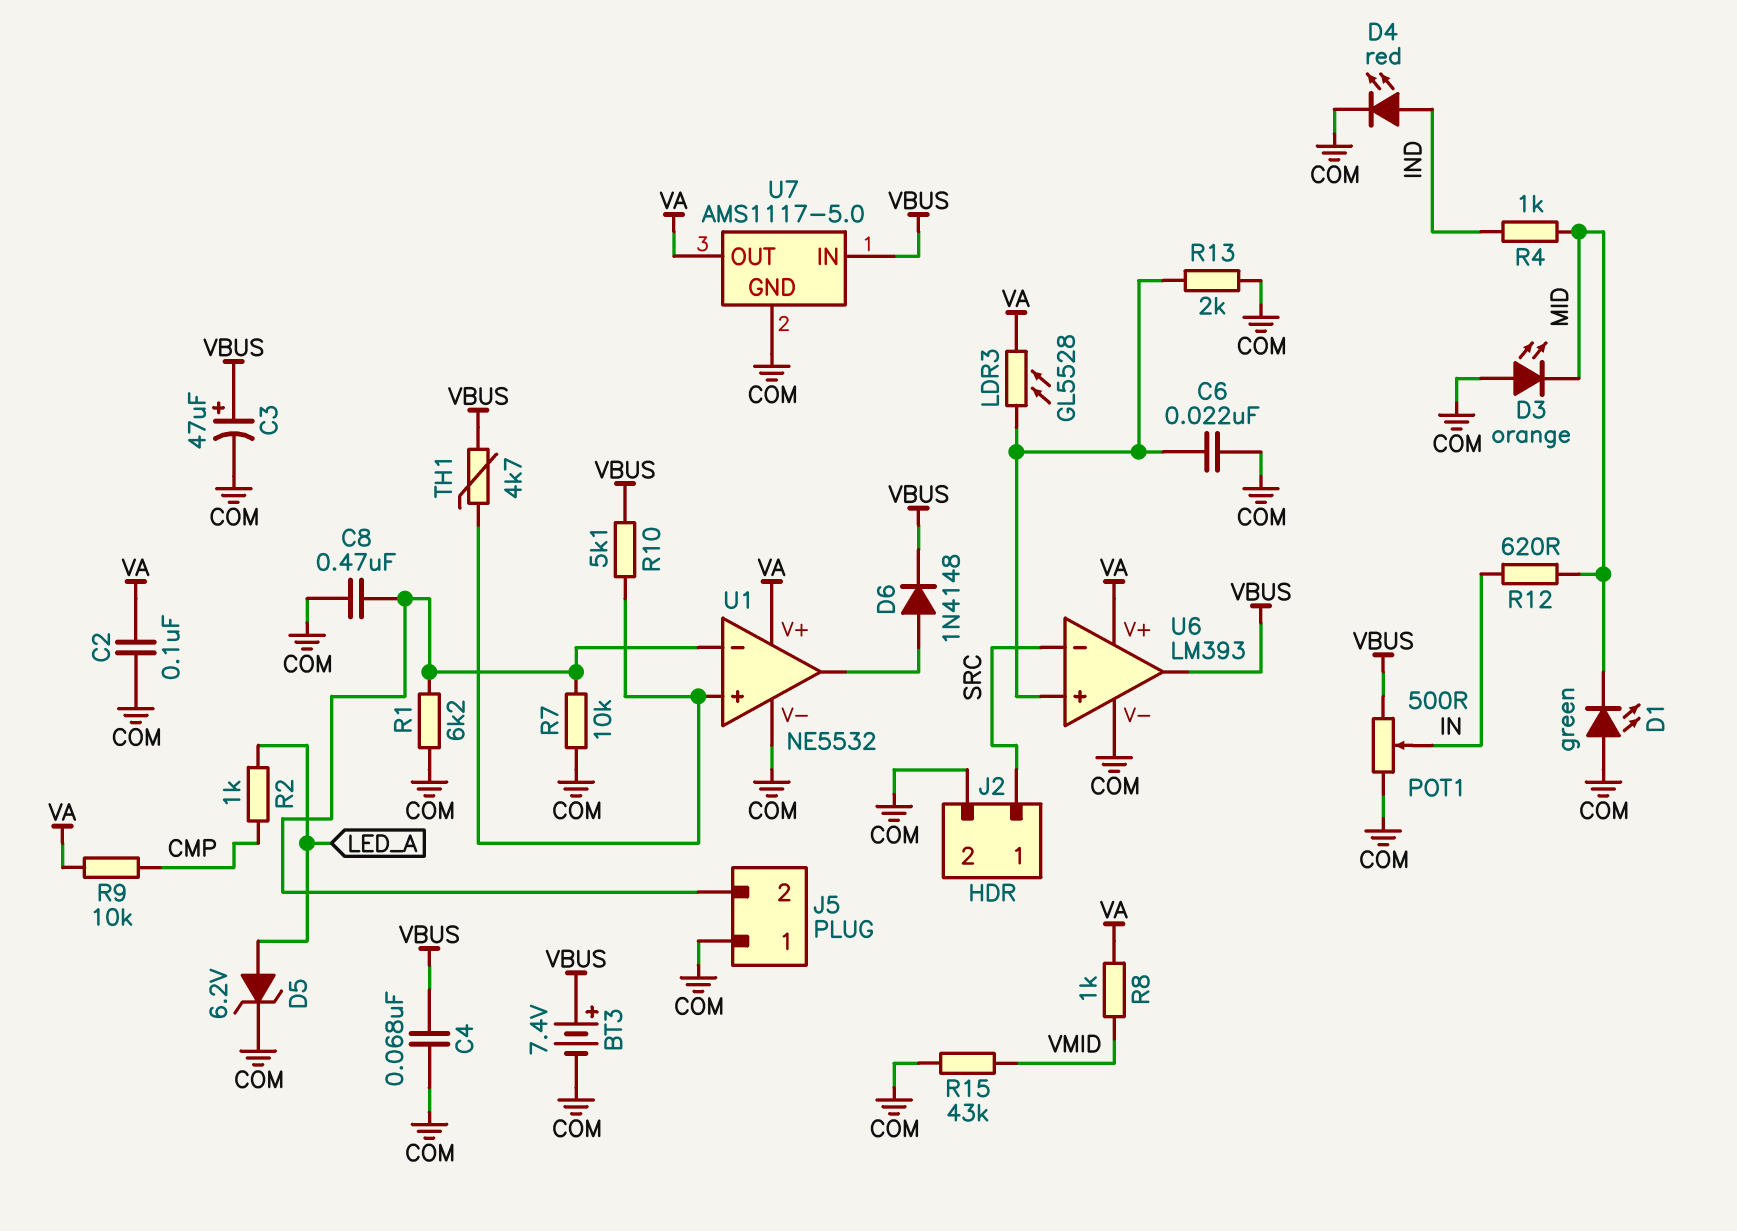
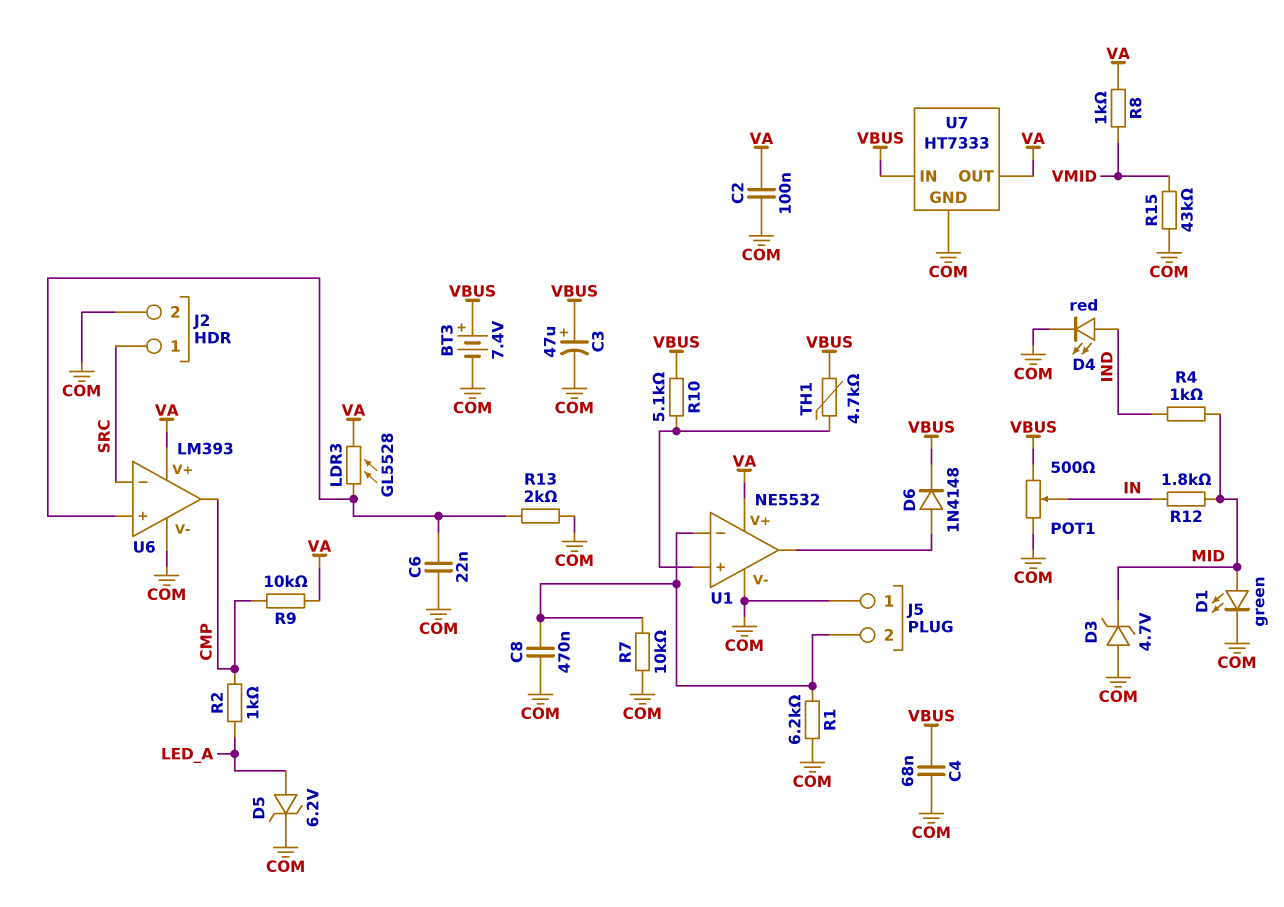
D1: LED green (A COM, K MID) -> LED green (A MID, K COM)
D3: LED orange (A COM, K MID) -> zener 4.7V (A COM, K MID)
R12: 620 (IN, MID) -> 1.8k (IN, MID)
U6 pin out: VBUS -> CMP
U7: AMS1117-5.0 -> HT7333

